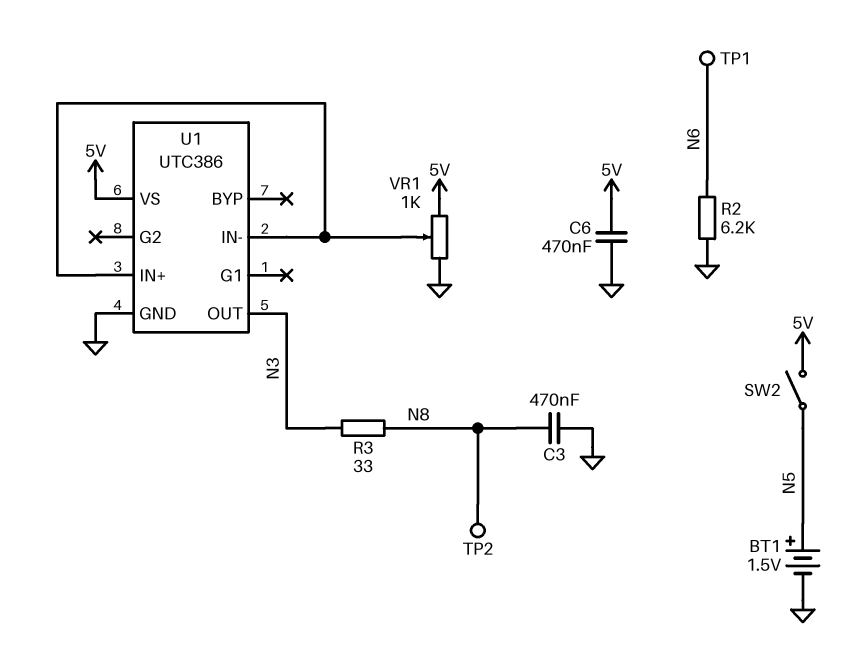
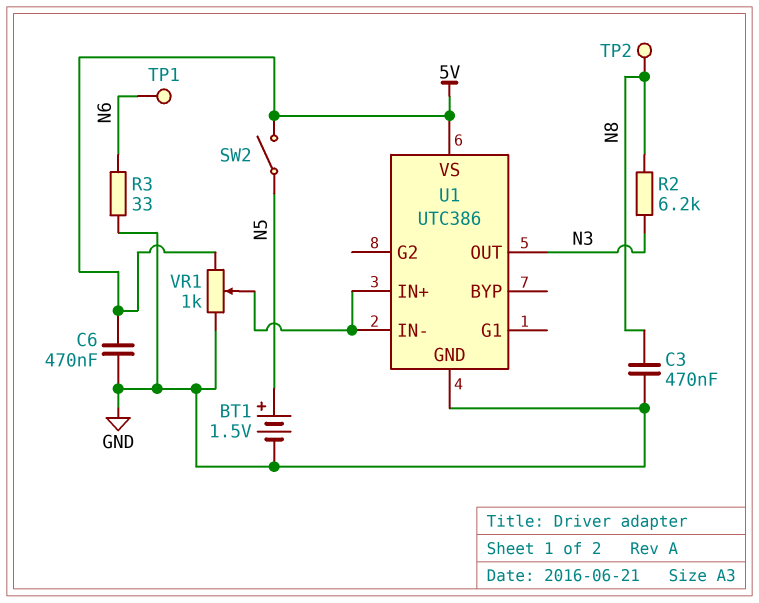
R2: 6.2k (GND, N6) -> 6.2k (N3, N8)
R3: 33 (N3, N8) -> 33 (GND, N6)

